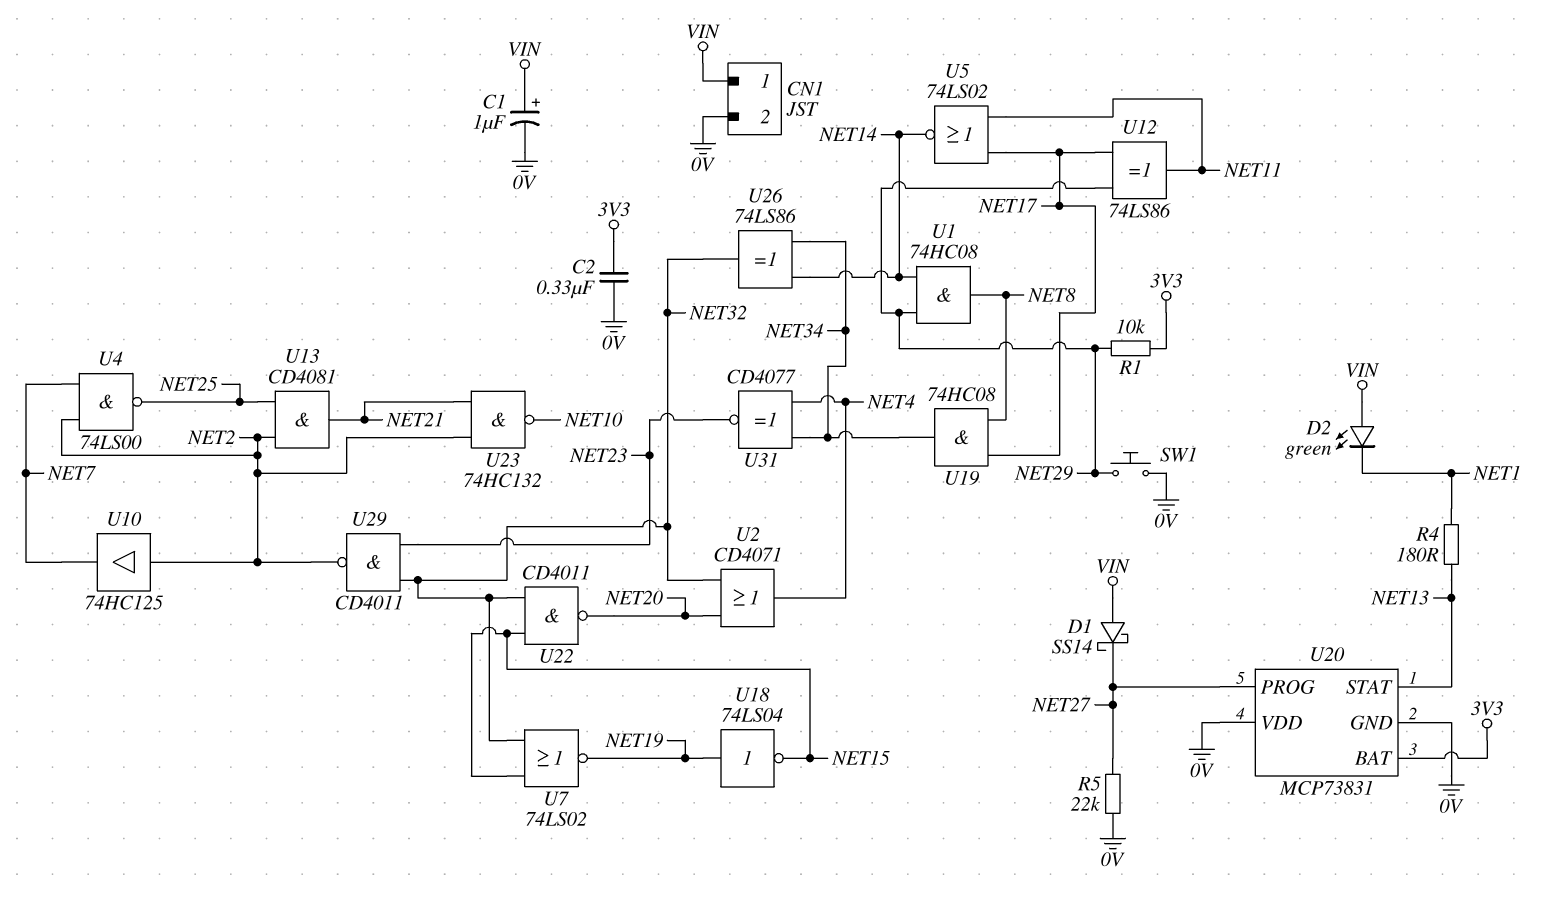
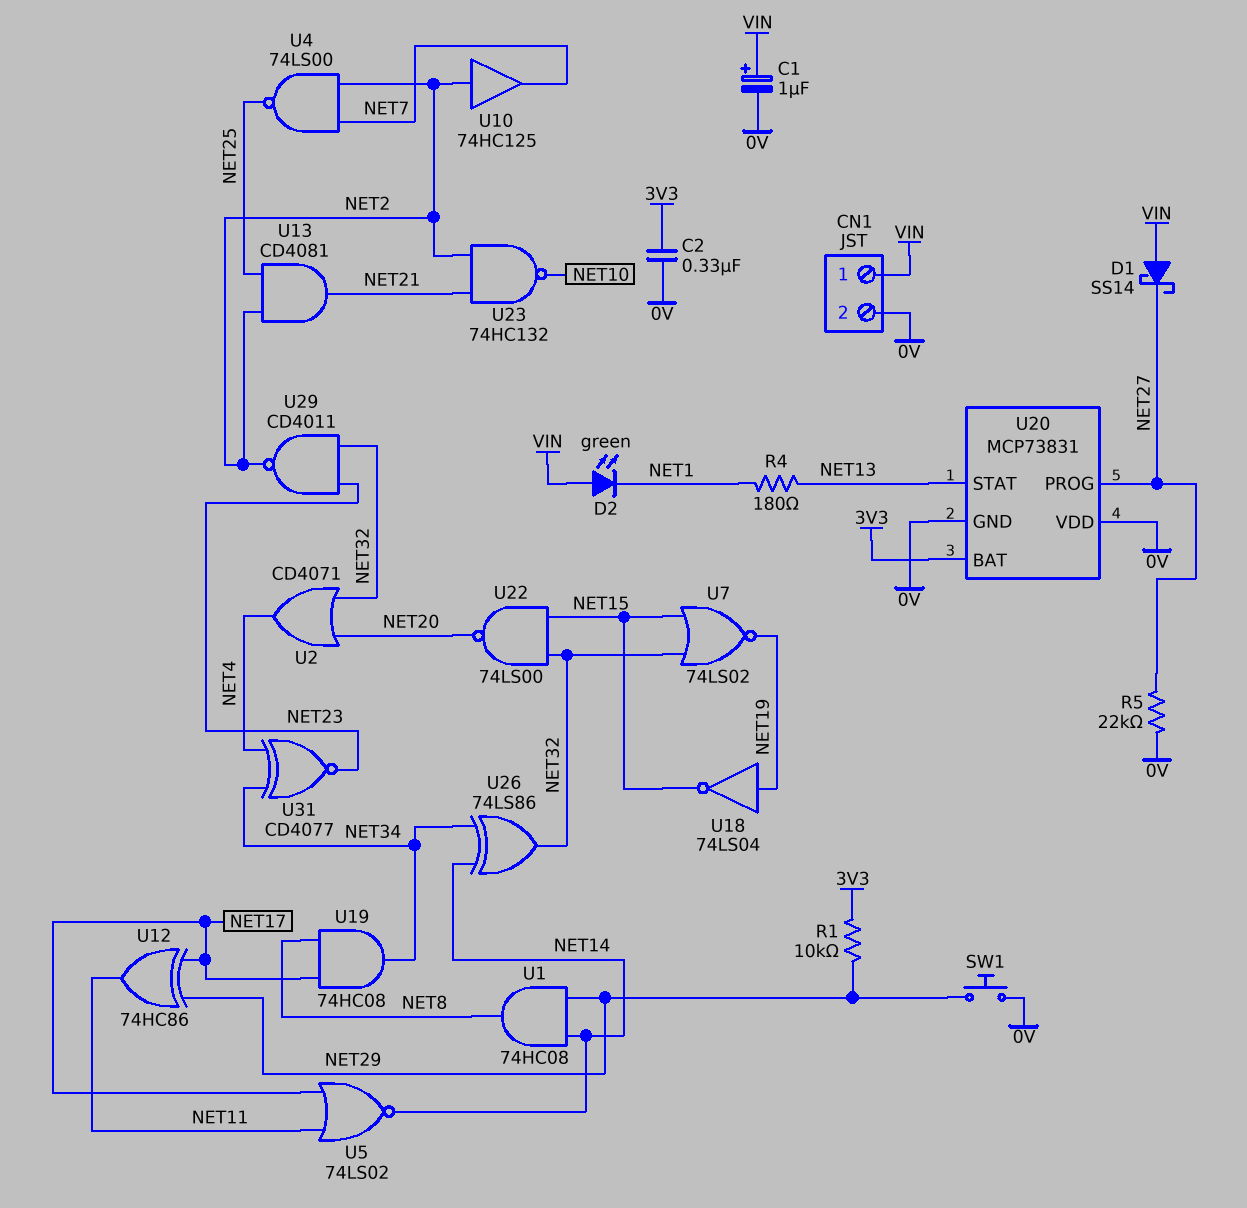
U12: XOR 74LS86 (in NET17, in NET29, out NET11) -> XOR 74HC86 (in NET17, in NET29, out NET11)
U22: NAND CD4011 (in NET15, in NET32, out NET20) -> NAND 74LS00 (in NET15, in NET32, out NET20)

